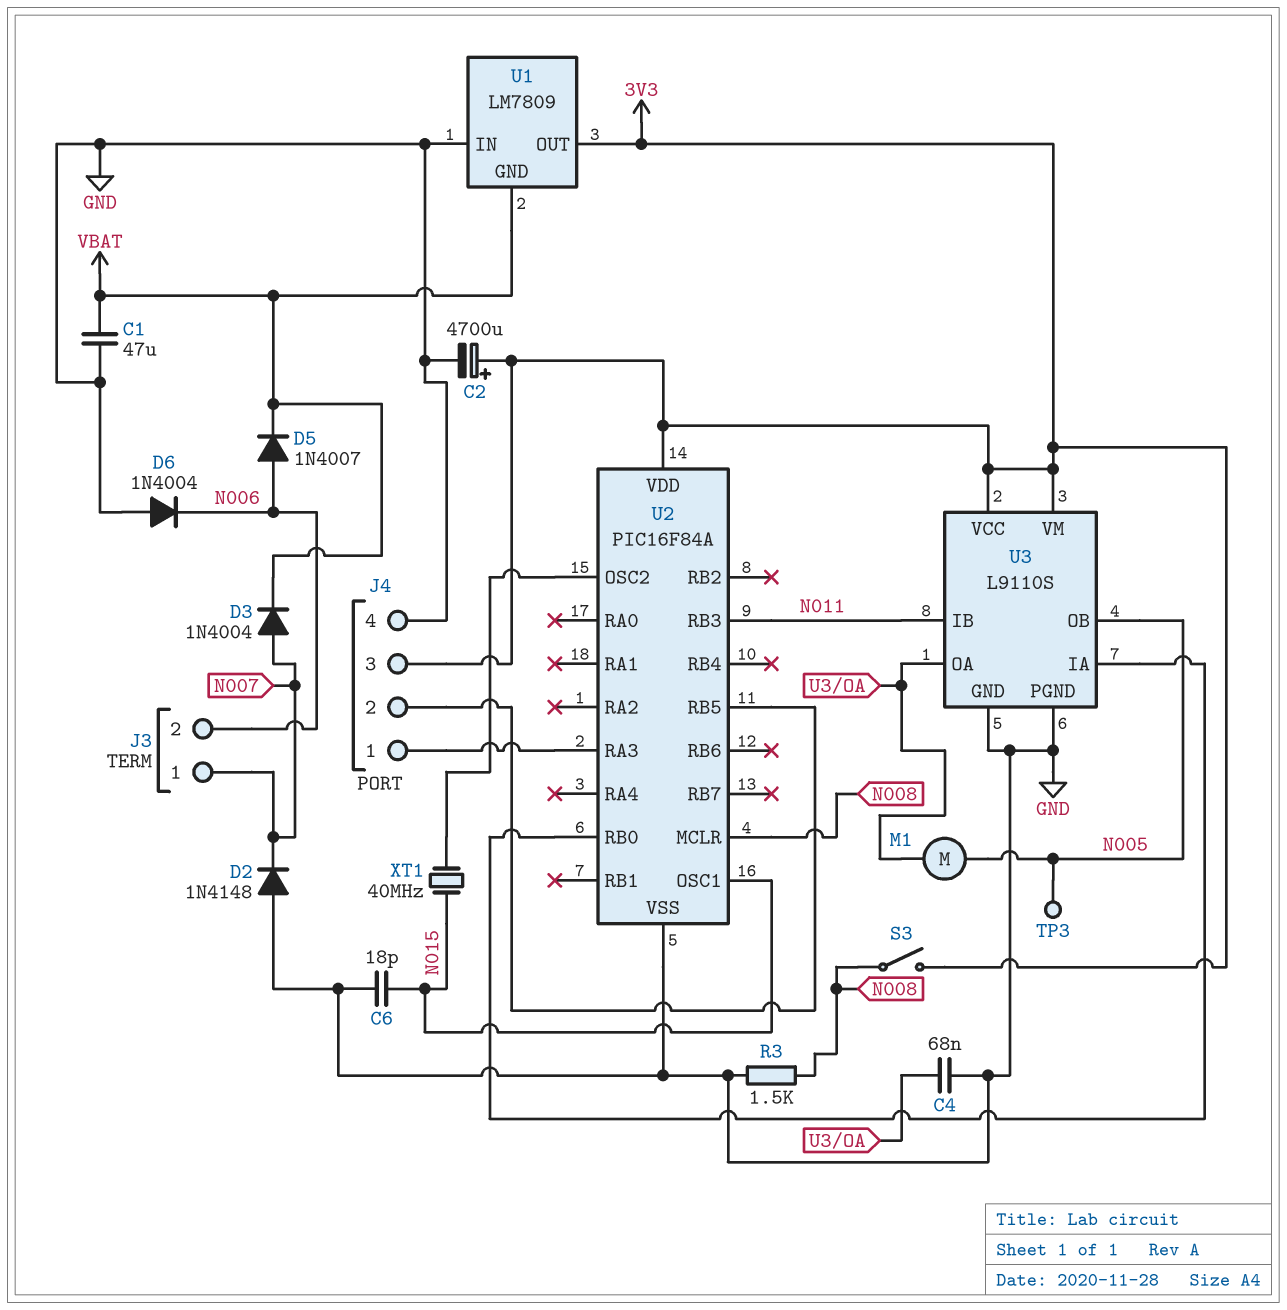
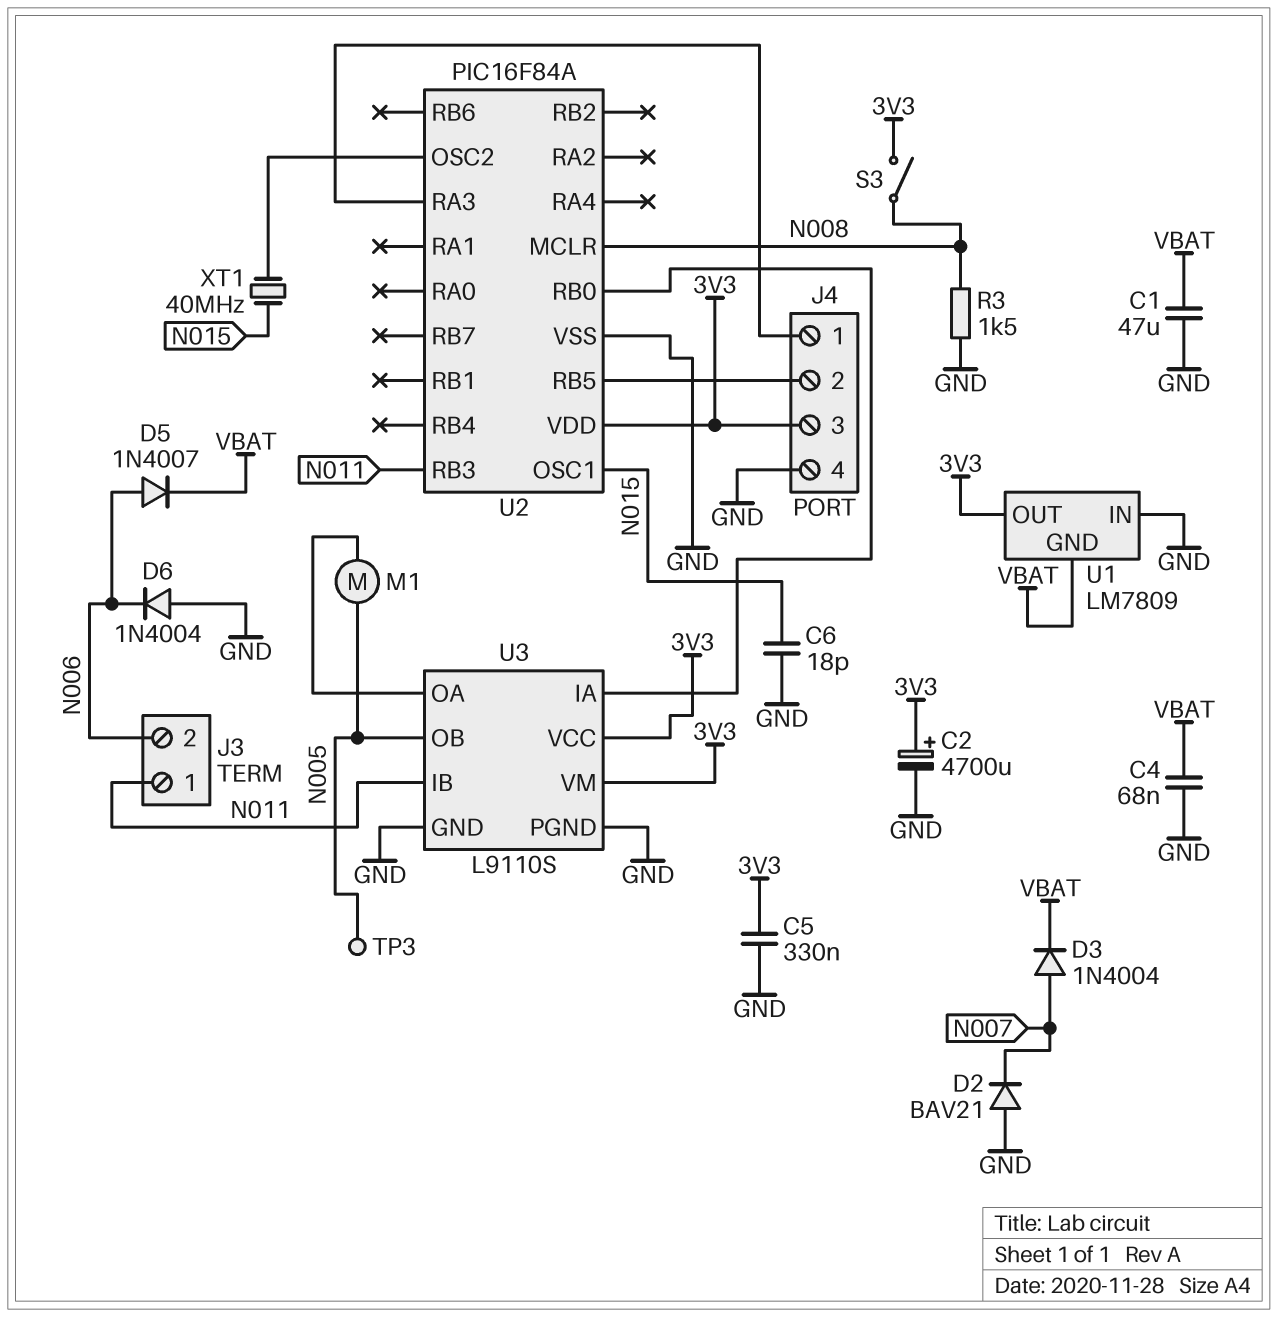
C4: 68nF (GND, U3/OA) -> 68nF (GND, VBAT)
C5: none -> 330nF (3V3, GND)
D2: diode 1N4148 (A GND, K N007) -> diode BAV21 (A GND, K N007)
J3 pin 1: N007 -> N011

